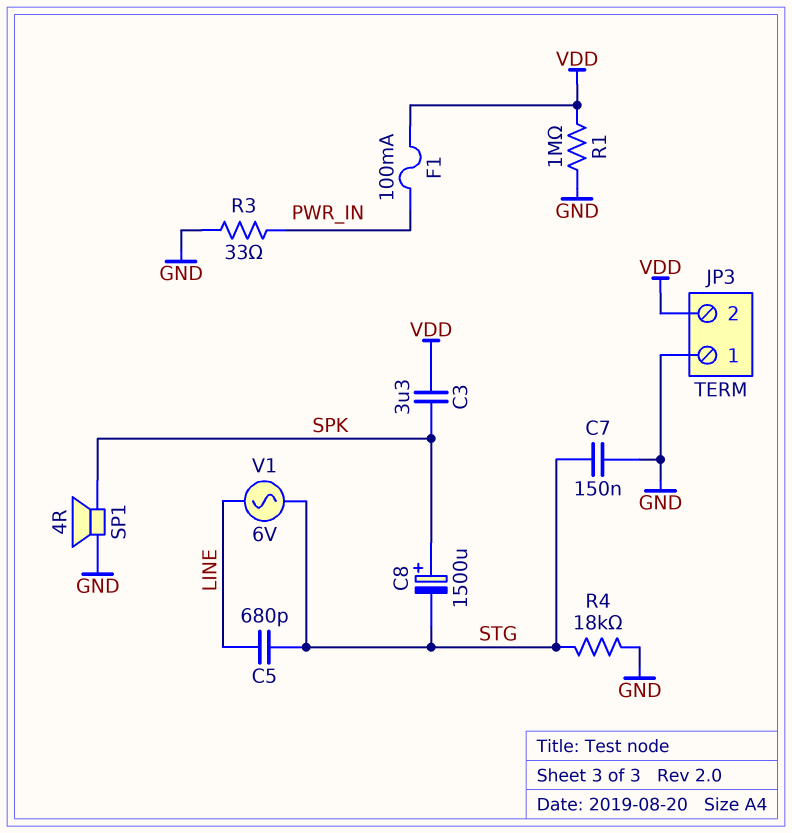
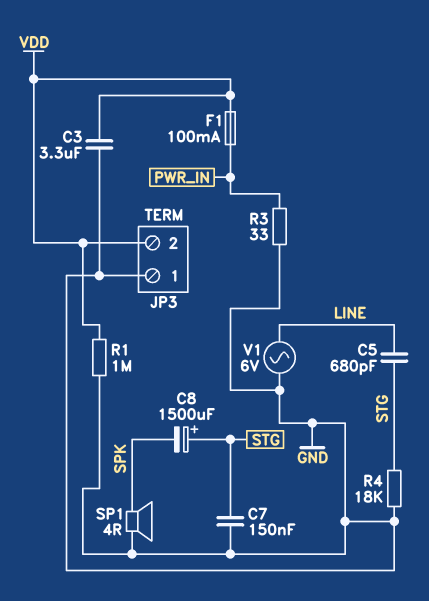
C3: 3.3uF (SPK, VDD) -> 3.3uF (GND, VDD)
C8: 1500uF (plus SPK, minus STG) -> 1500uF (plus STG, minus SPK)
V1: AC 6V (LINE, STG) -> AC 6V (GND, LINE)

